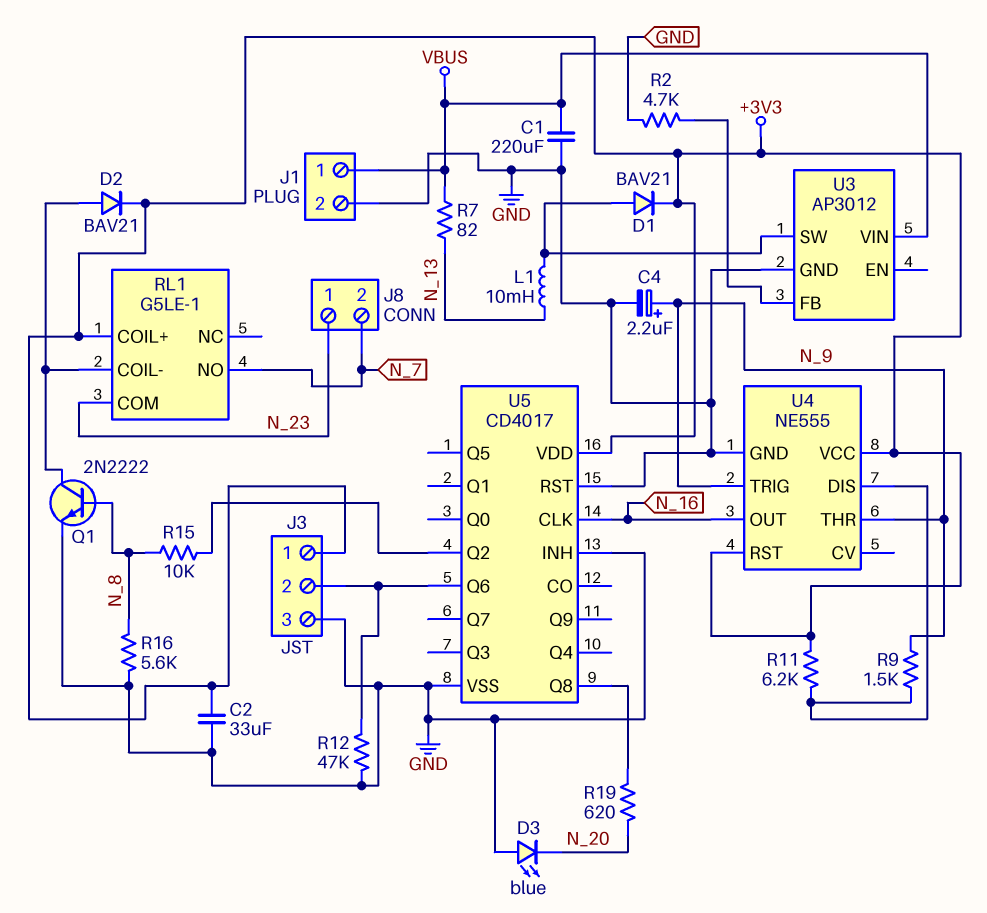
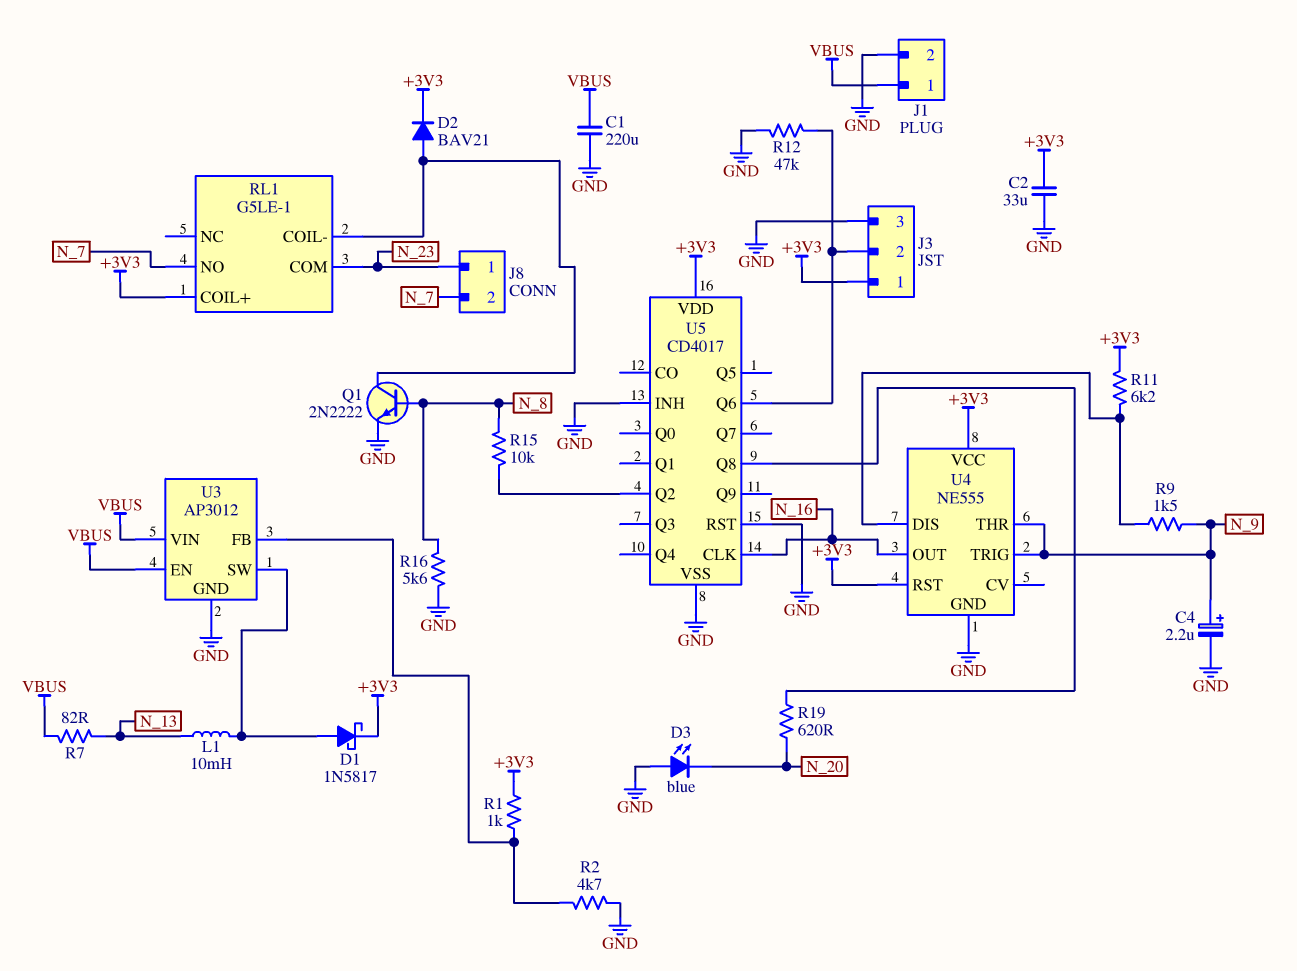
D1: diode BAV21 (A U3/SW, K +3V3) -> schottky 1N5817 (A U3/SW, K +3V3)
R1: none -> 1k (+3V3, U3/FB)
U3 pin EN: none -> VBUS

